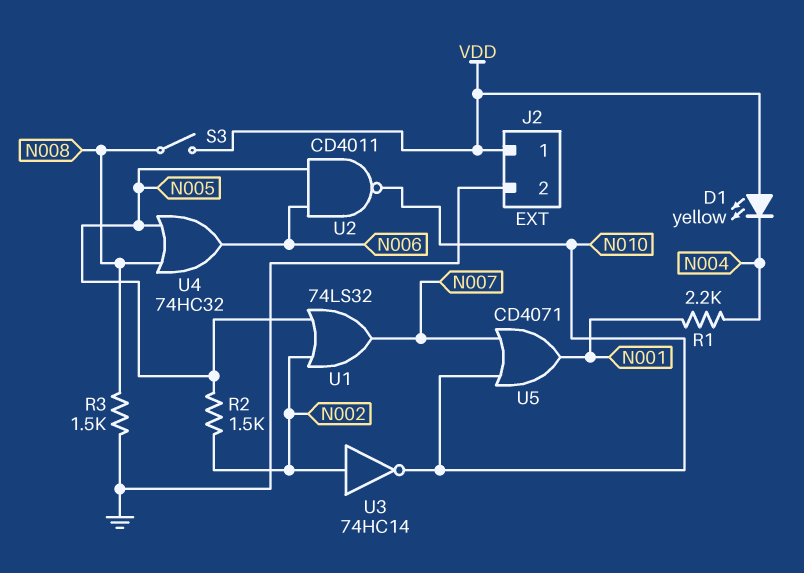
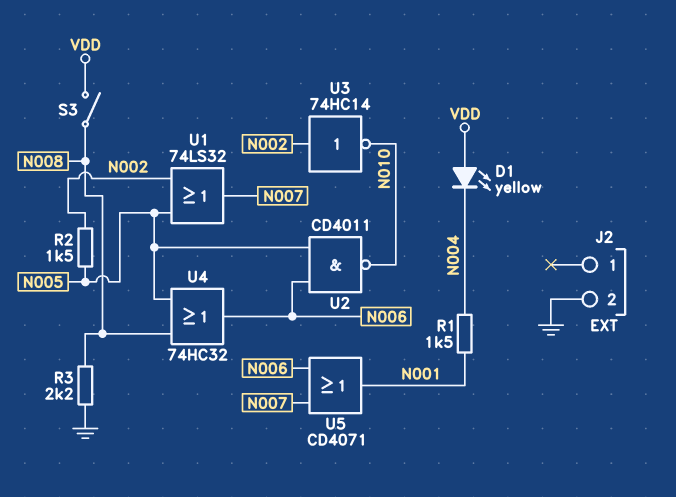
J2 pin 1: VDD -> none
R1: 2.2k (N001, N004) -> 1.5k (N001, N004)
R3: 1.5k (GND, N008) -> 2.2k (GND, N008)
U5: OR CD4071 (in N007, in N010, out N001) -> OR CD4071 (in N006, in N007, out N001)

